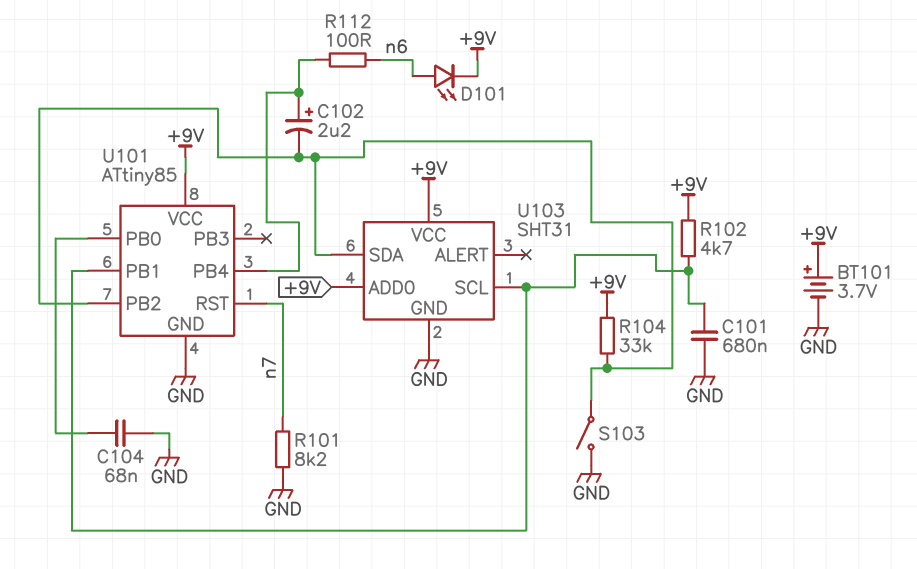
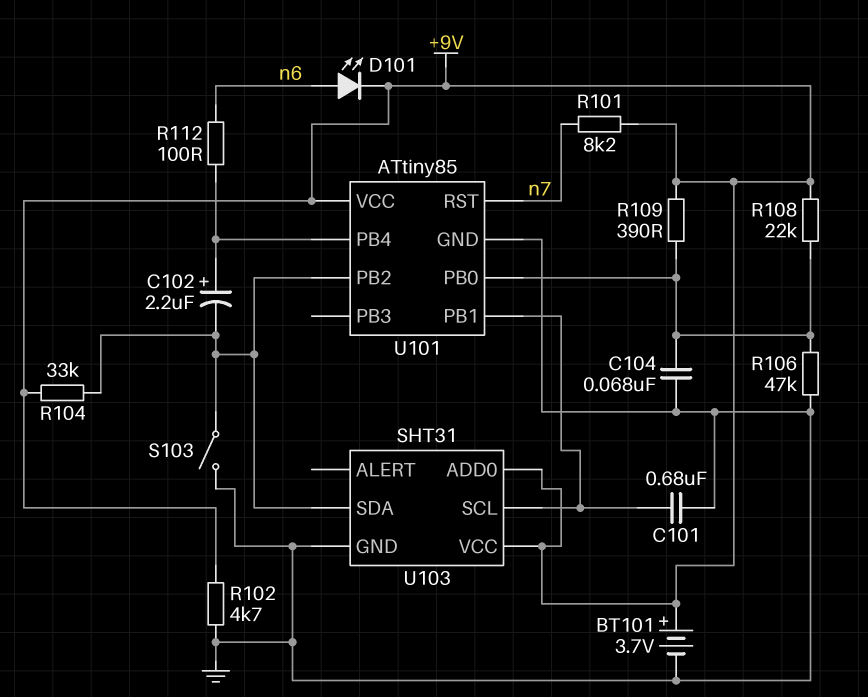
R101: 8.2k (GND, n7) -> 8.2k (+9V, n7)
R102: 4.7k (+9V, U101/PB1) -> 4.7k (+9V, GND)
R106: none -> 47k (GND, U101/PB0)
R108: none -> 22k (+9V, U101/PB0)
R109: none -> 390 (+9V, U101/PB0)

